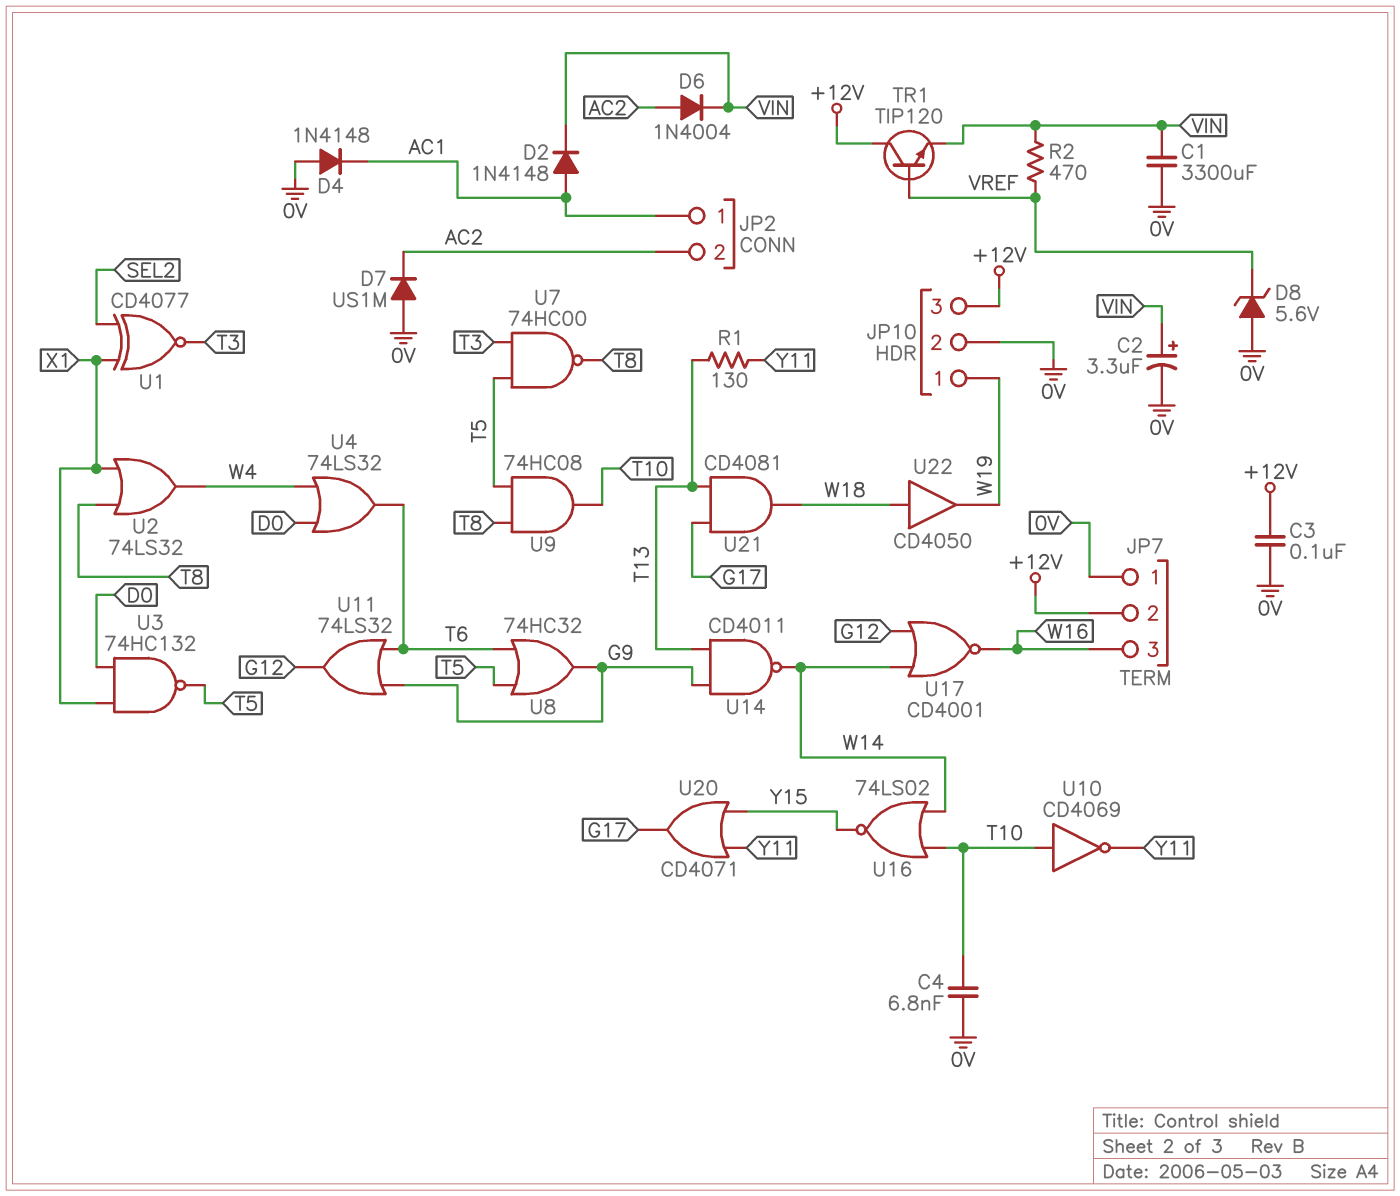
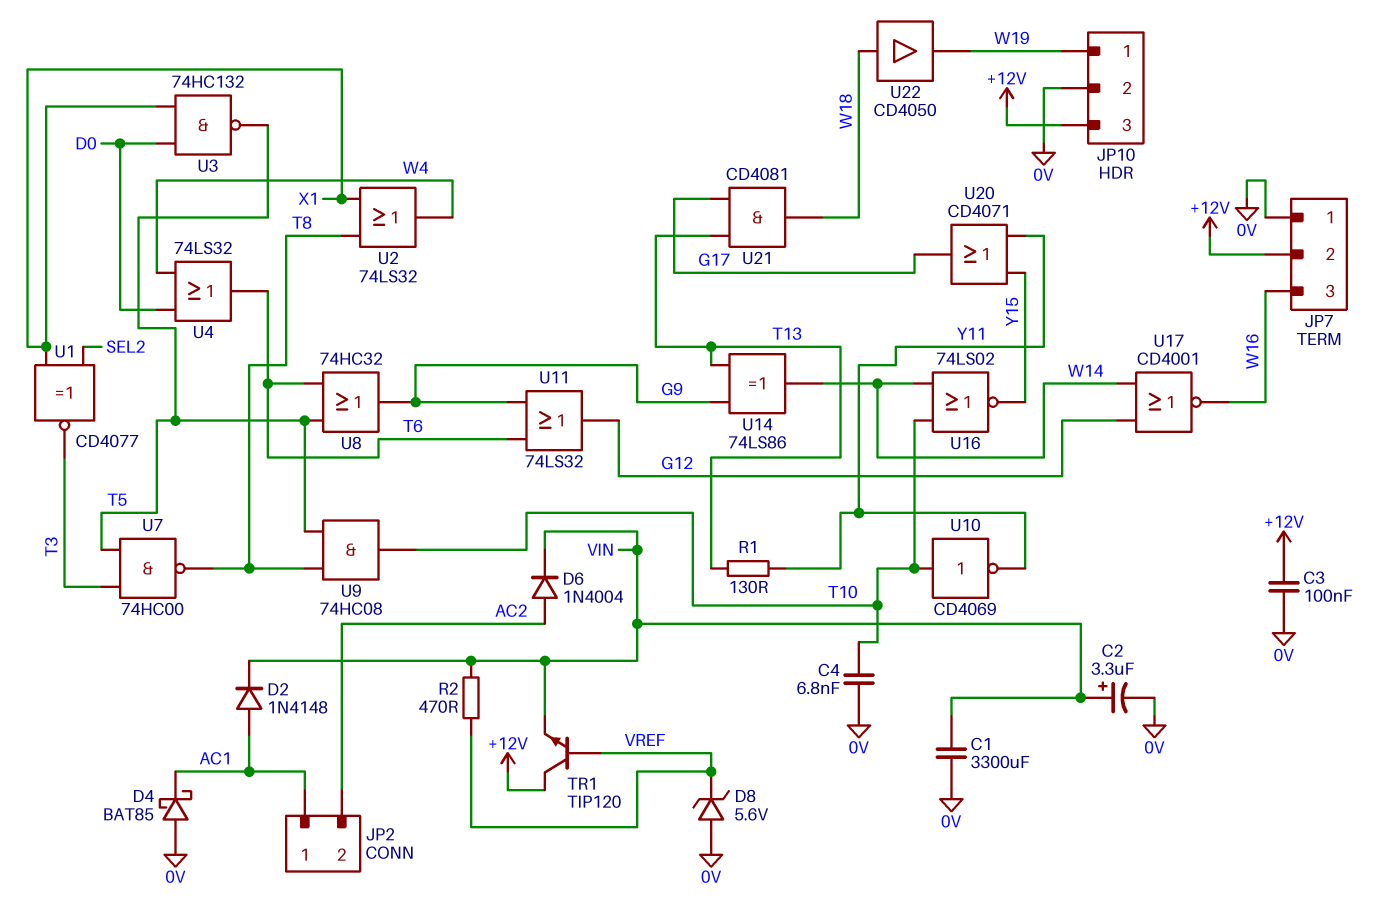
D4: diode 1N4148 (A 0V, K AC1) -> schottky BAT85 (A 0V, K AC1)
D7: diode US1M (A 0V, K AC2) -> none
U14: NAND CD4011 (in G9, in T13, out W14) -> XOR 74LS86 (in G9, in T13, out W14)

